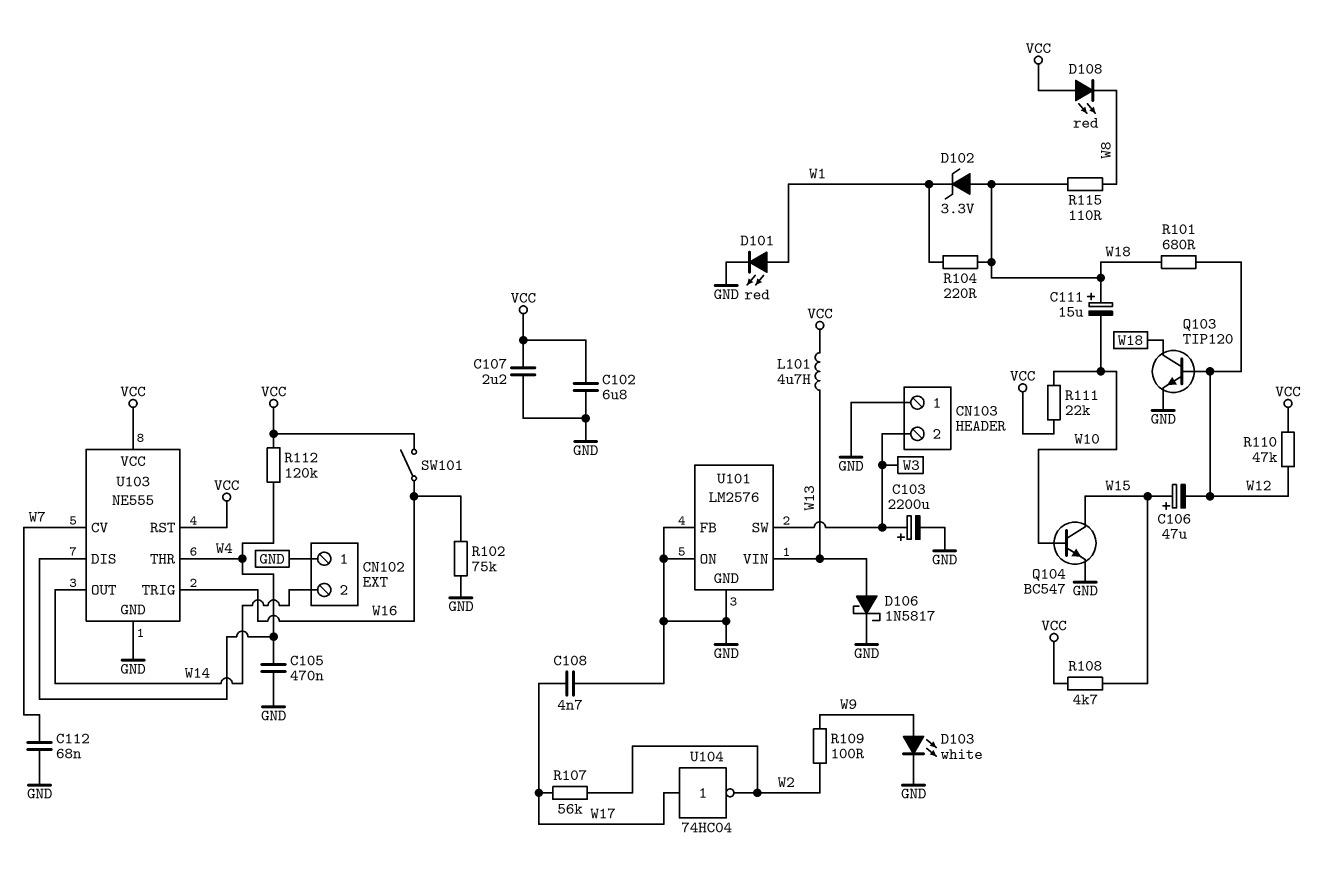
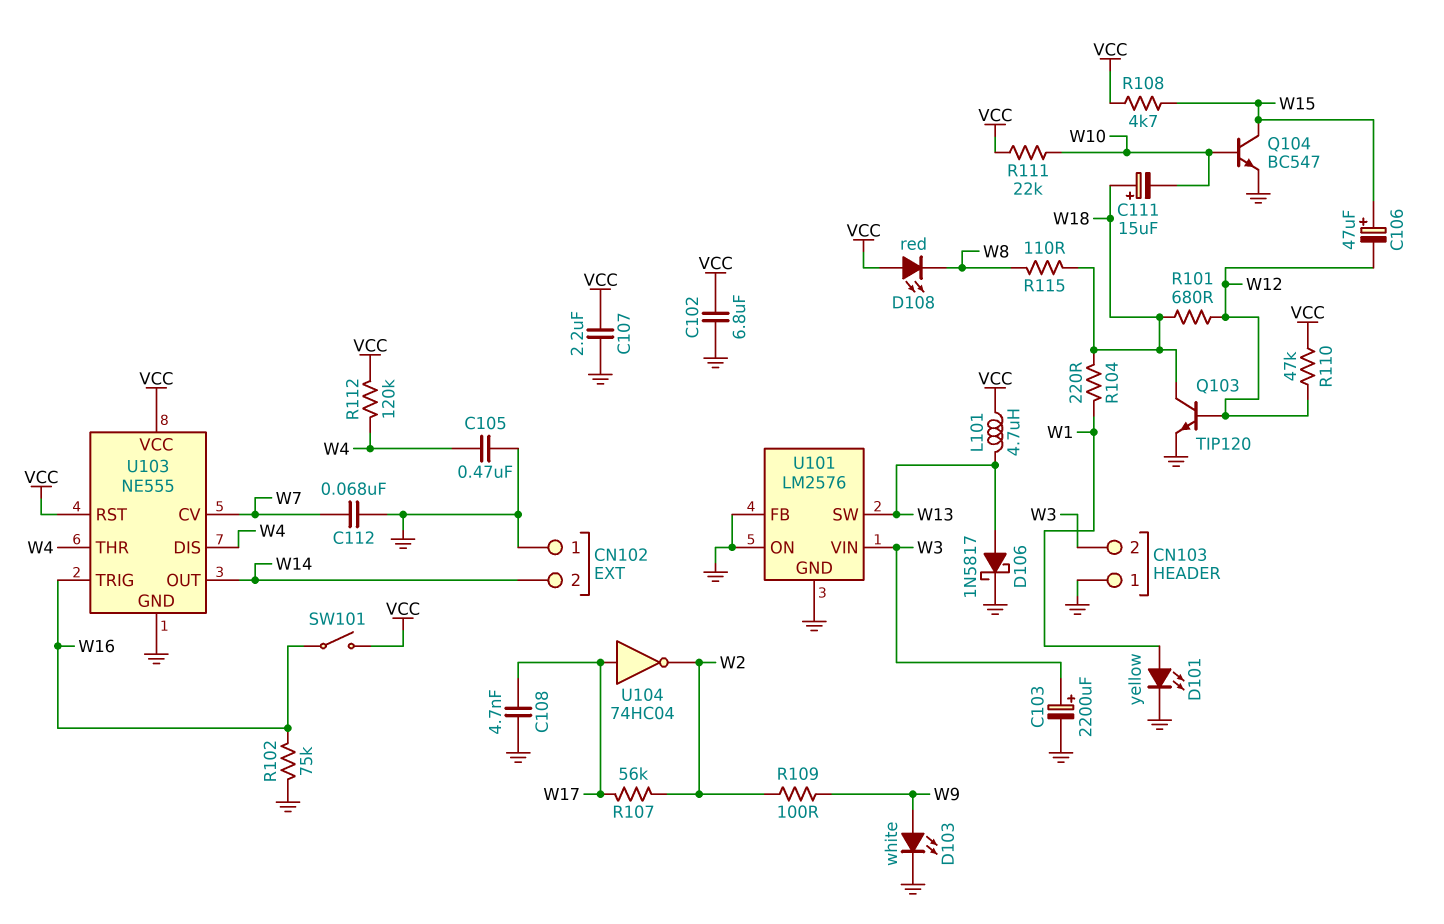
D101: LED red (A W1, K GND) -> LED yellow (A W1, K GND)
D102: zener 3.3V (A W18, K W1) -> none
U101 pin SW: W3 -> W13
U101 pin VIN: W13 -> W3

